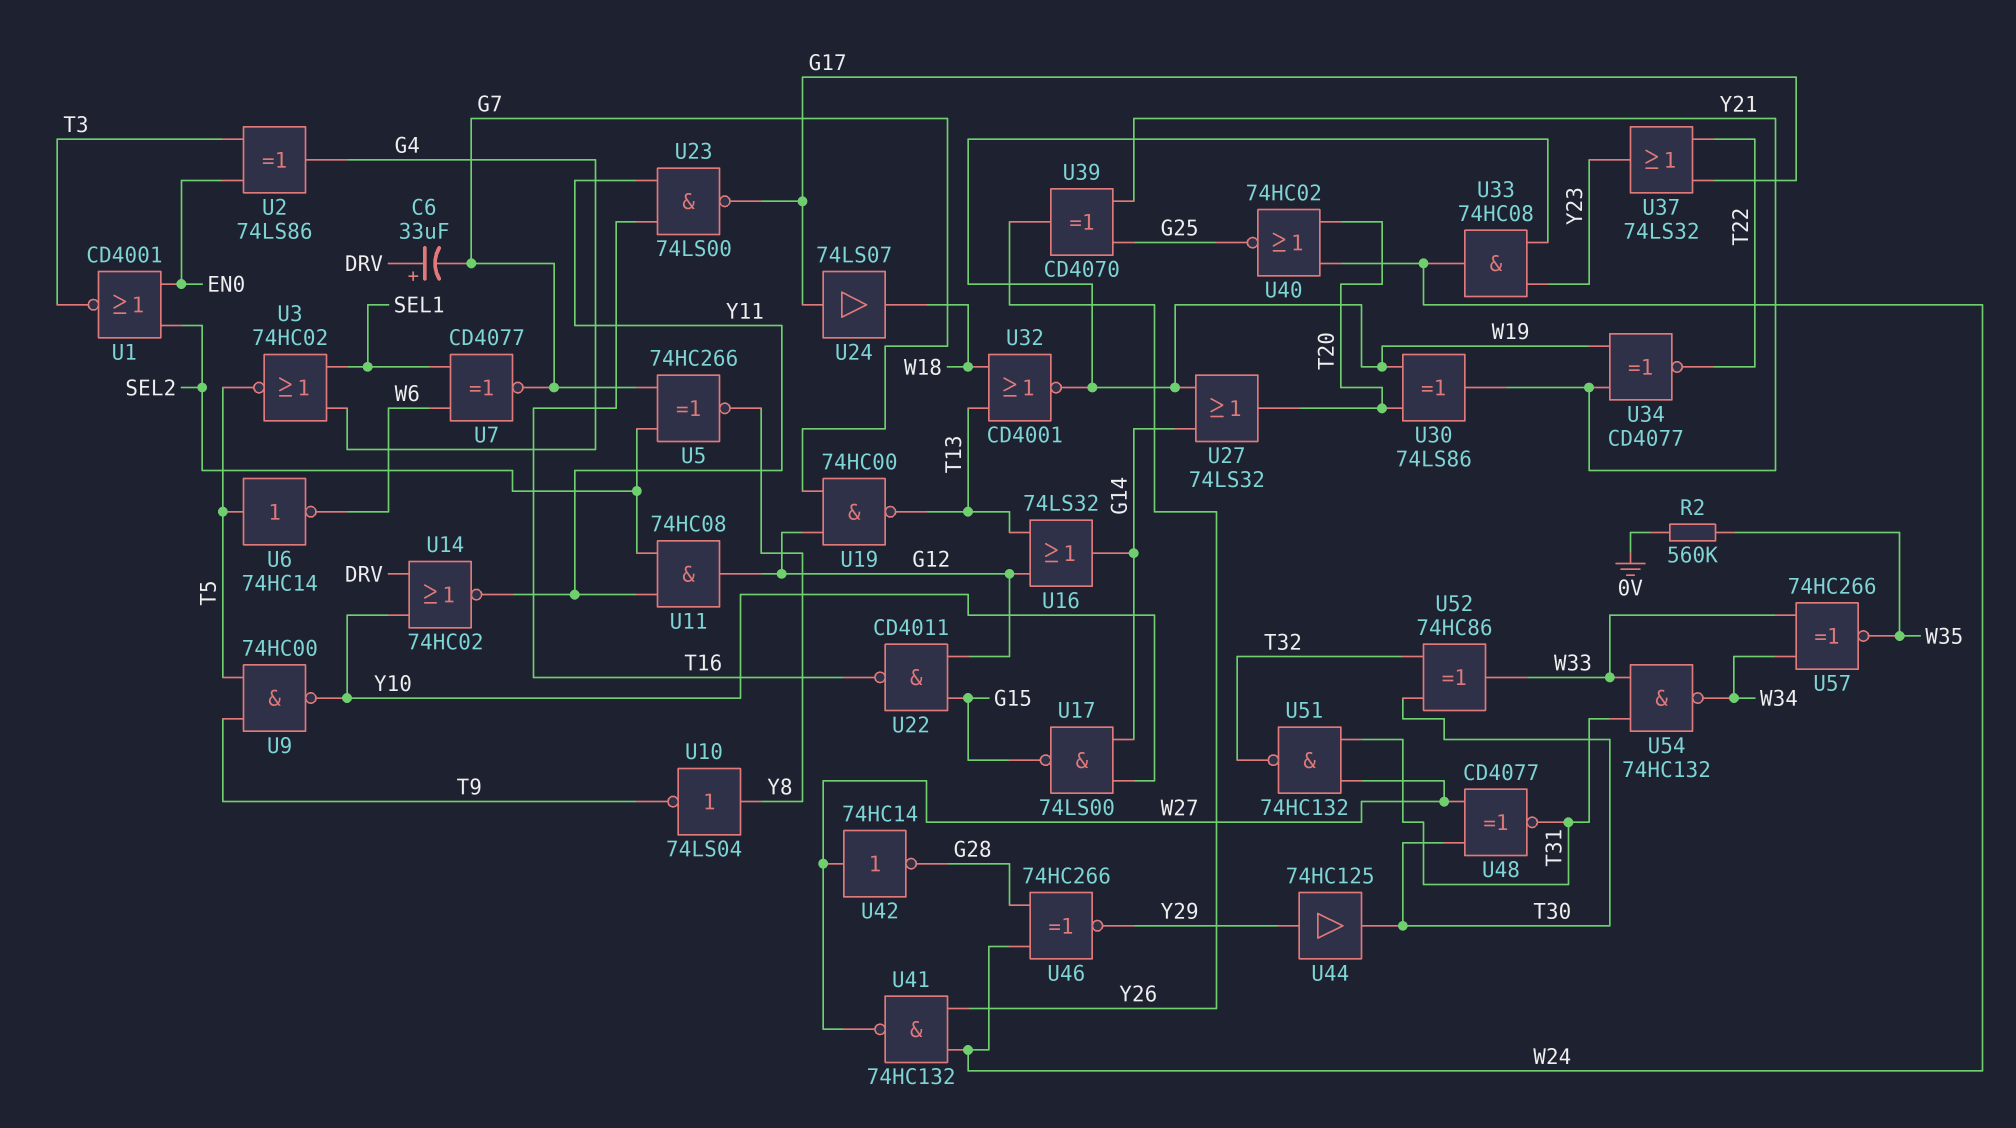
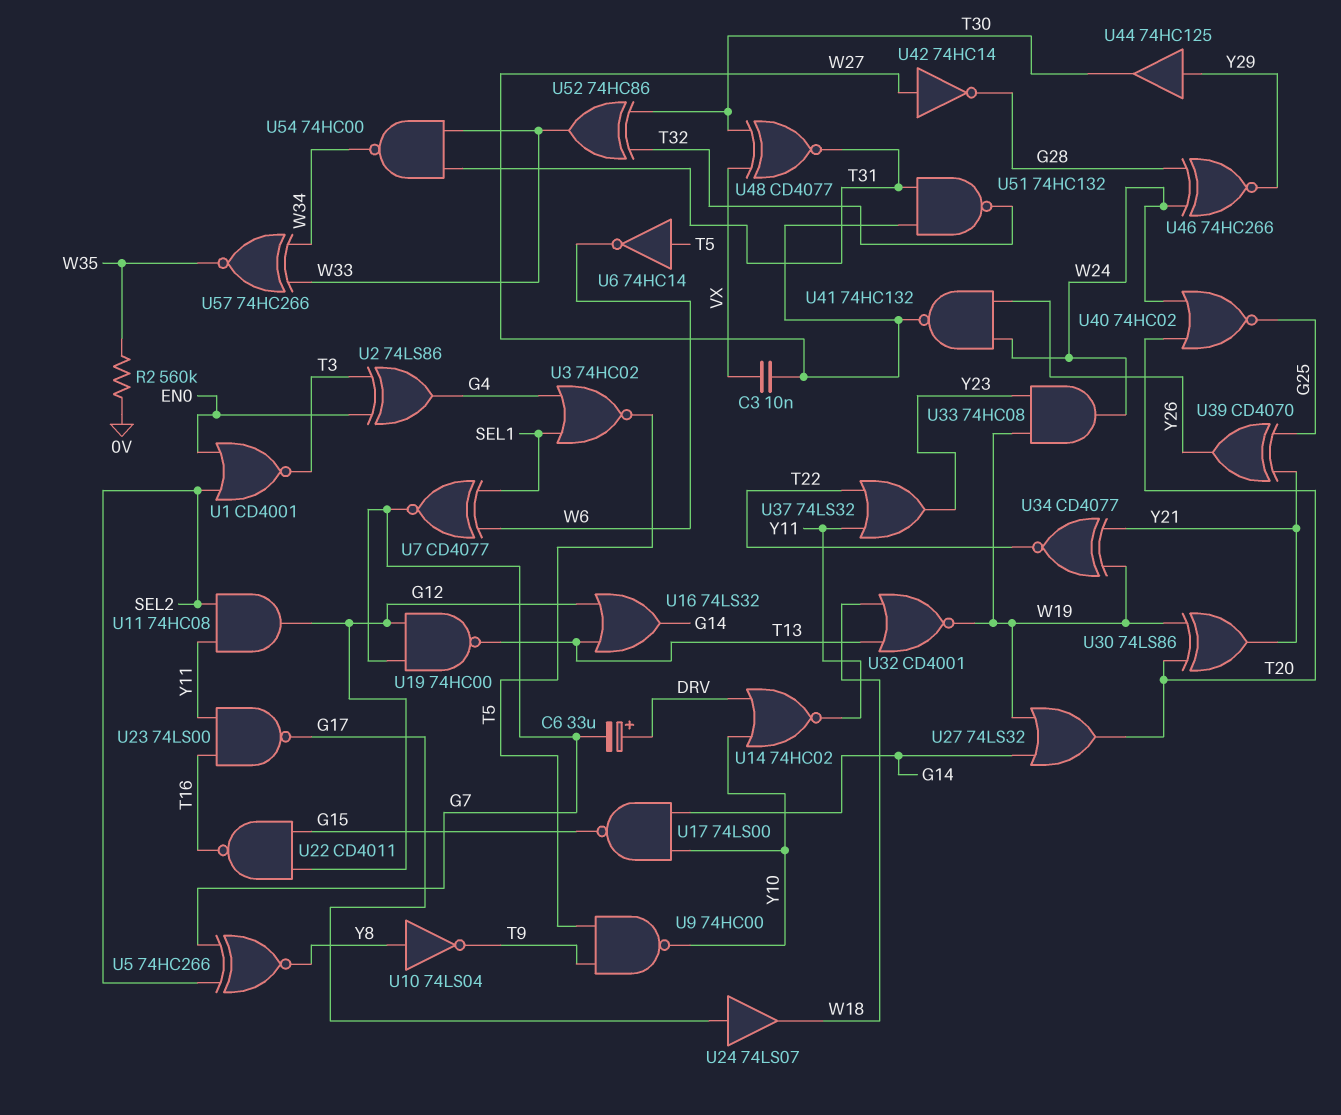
C3: none -> 10nF (VX, W27)
U37: OR 74LS32 (in G17, in T22, out Y23) -> OR 74LS32 (in T22, in Y11, out Y23)
U48: XNOR CD4077 (in T30, in W27, out T31) -> XNOR CD4077 (in T30, in VX, out T31)
U54: NAND 74HC132 (in T31, in W33, out W34) -> NAND 74HC00 (in T31, in W33, out W34)

